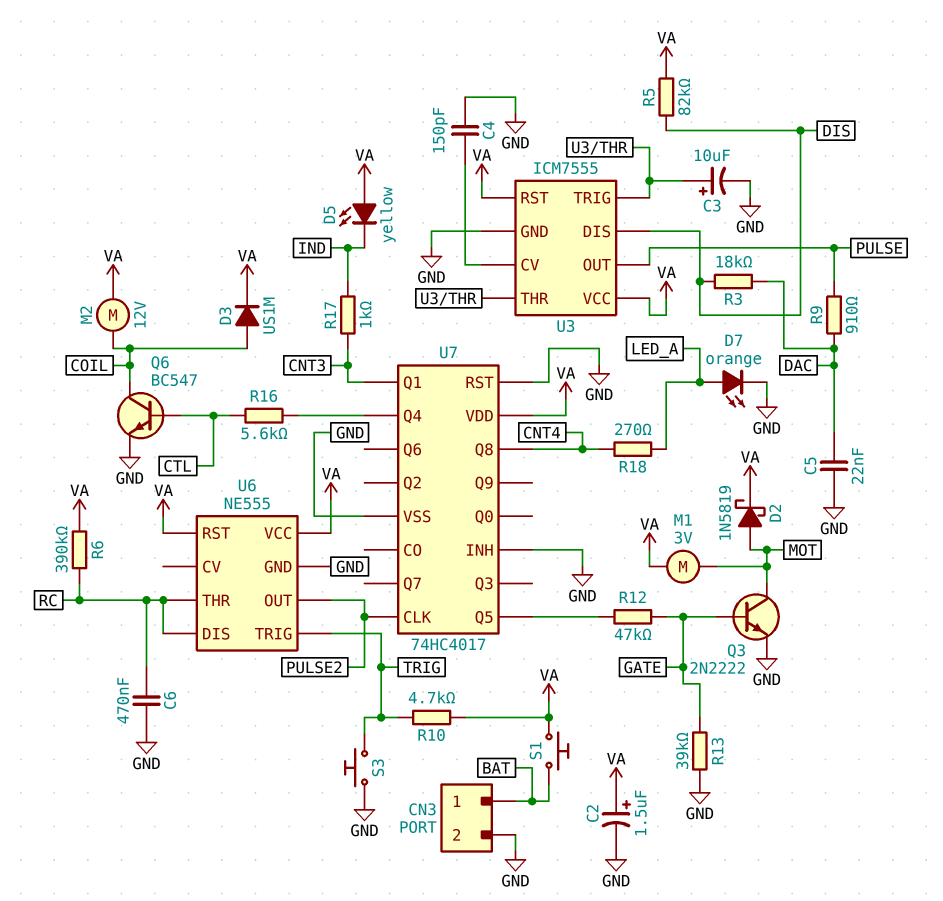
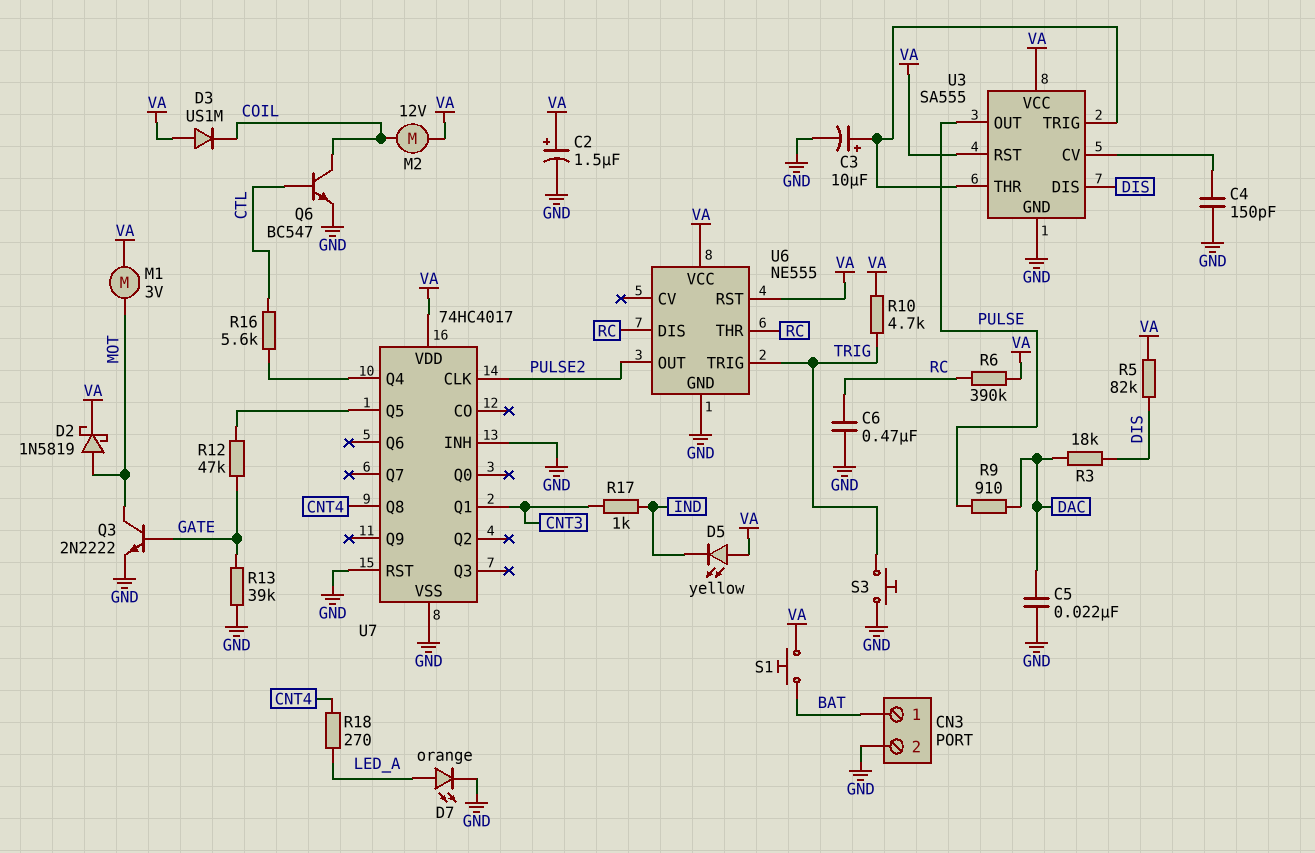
D3: diode US1M (A COIL, K VA) -> diode US1M (A VA, K COIL)
U3: ICM7555 -> SA555

